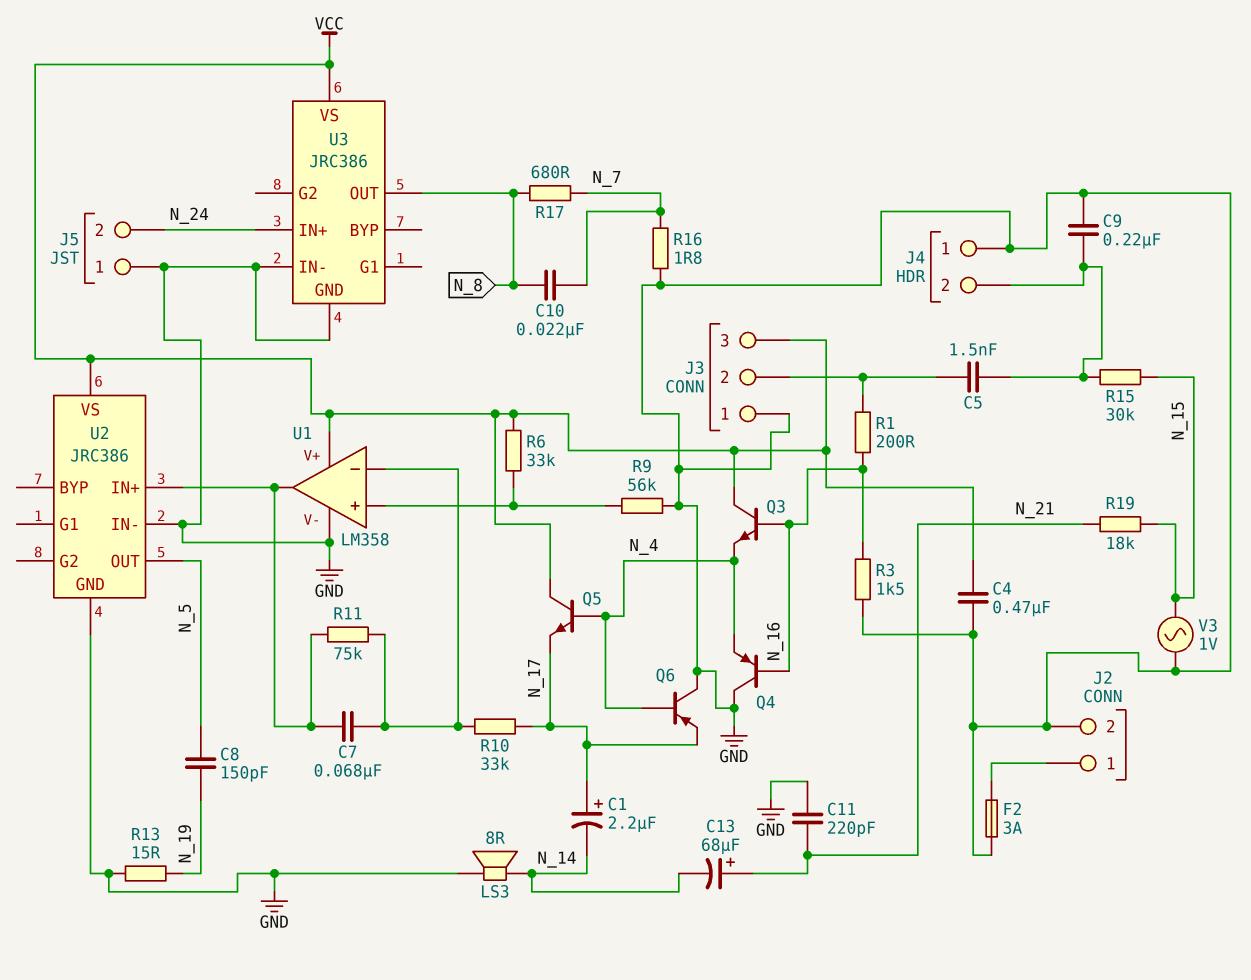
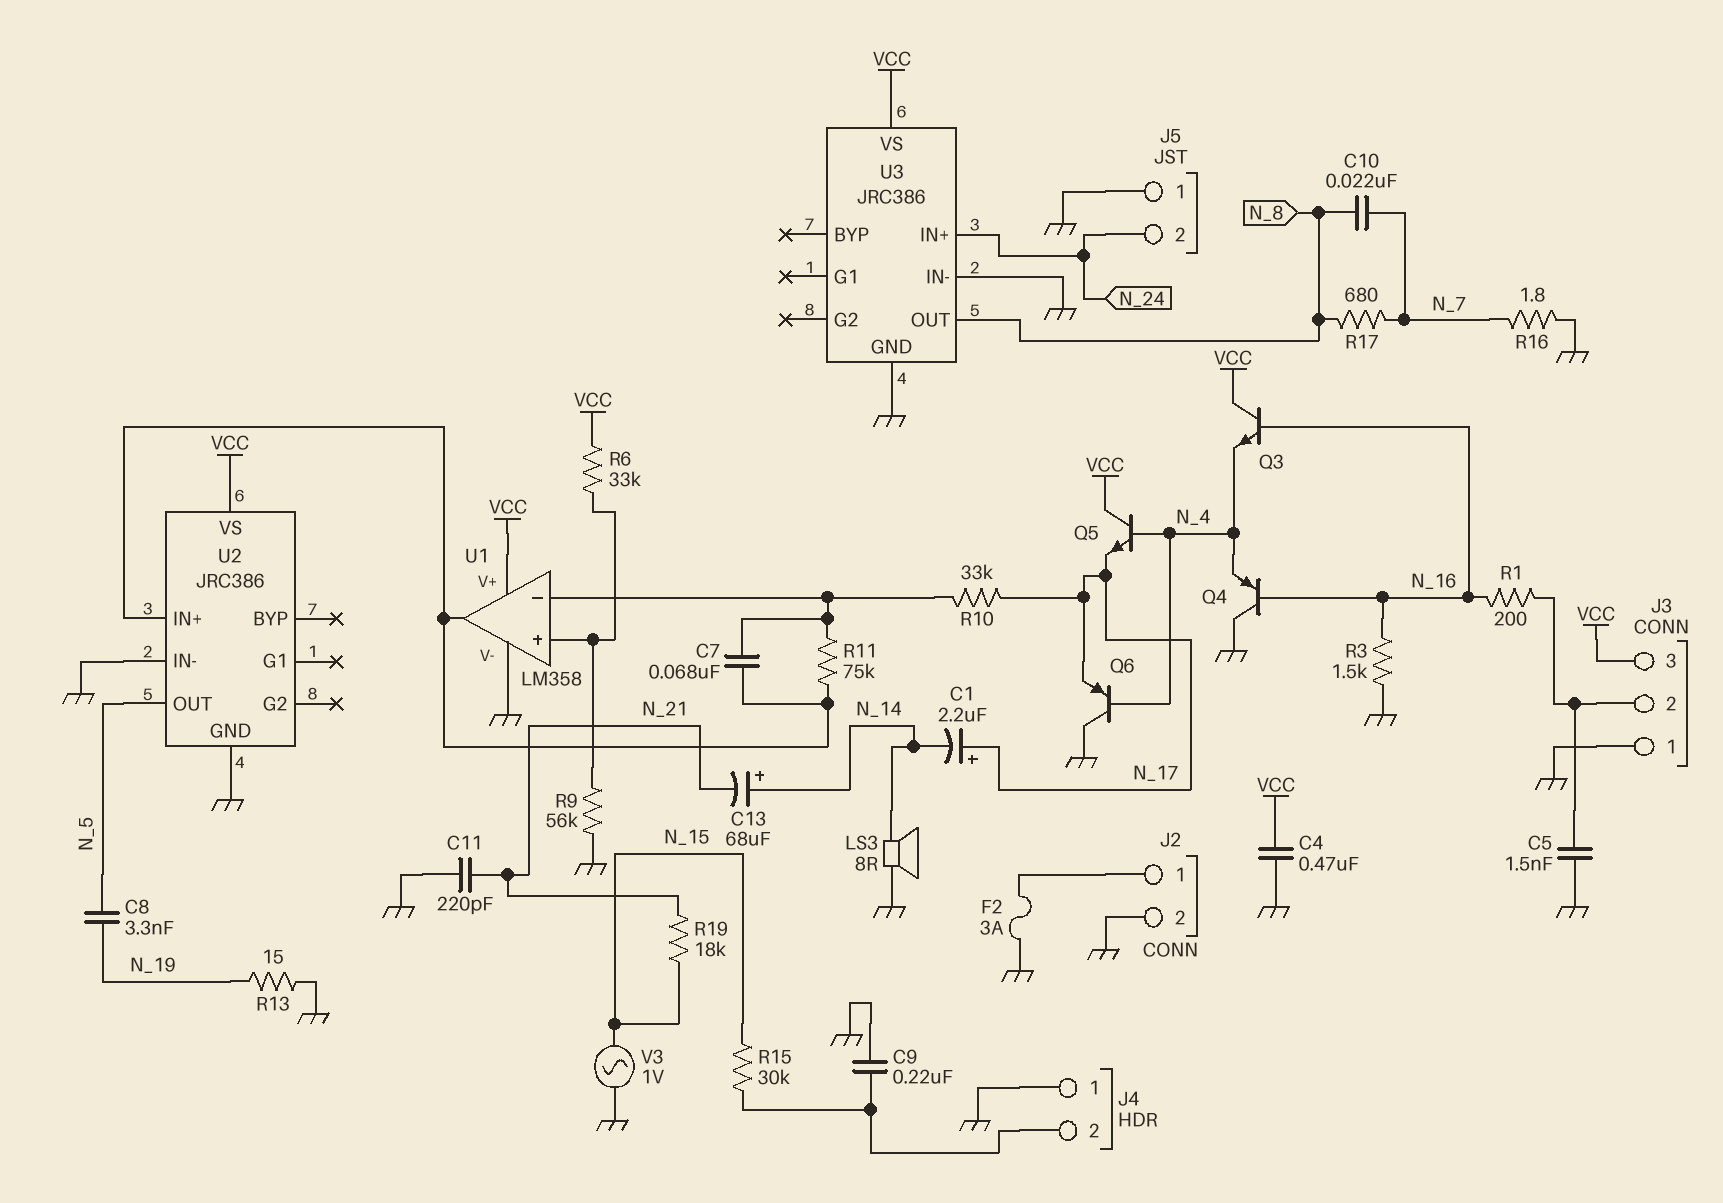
C5: 1.5nF (J3/2, J4/2) -> 1.5nF (GND, J3/2)
C8: 150pF (N_5, N_19) -> 3.3nF (N_5, N_19)
C13: 68uF (plus N_21, minus N_14) -> 68uF (plus N_14, minus N_21)

